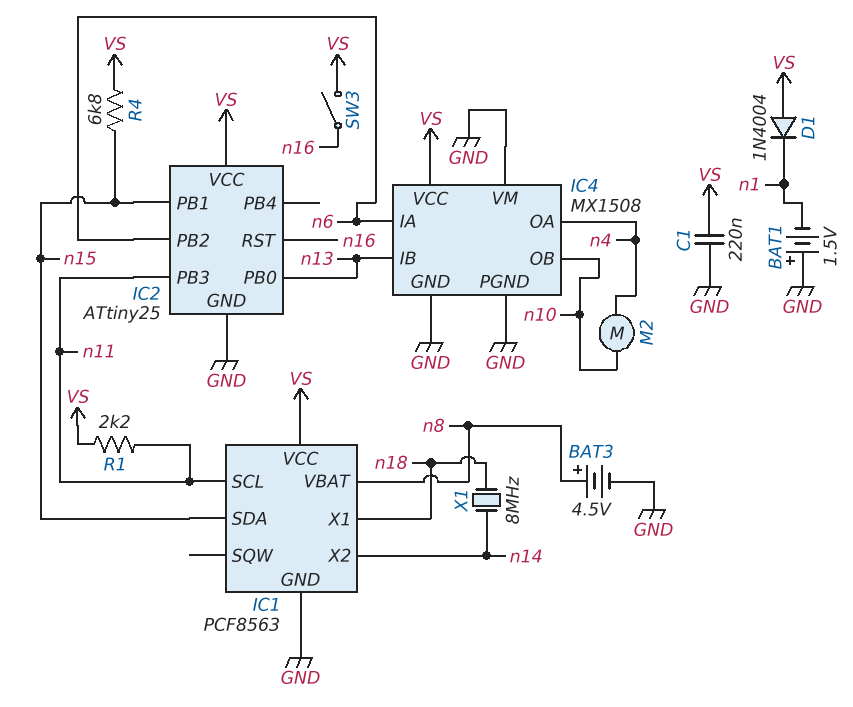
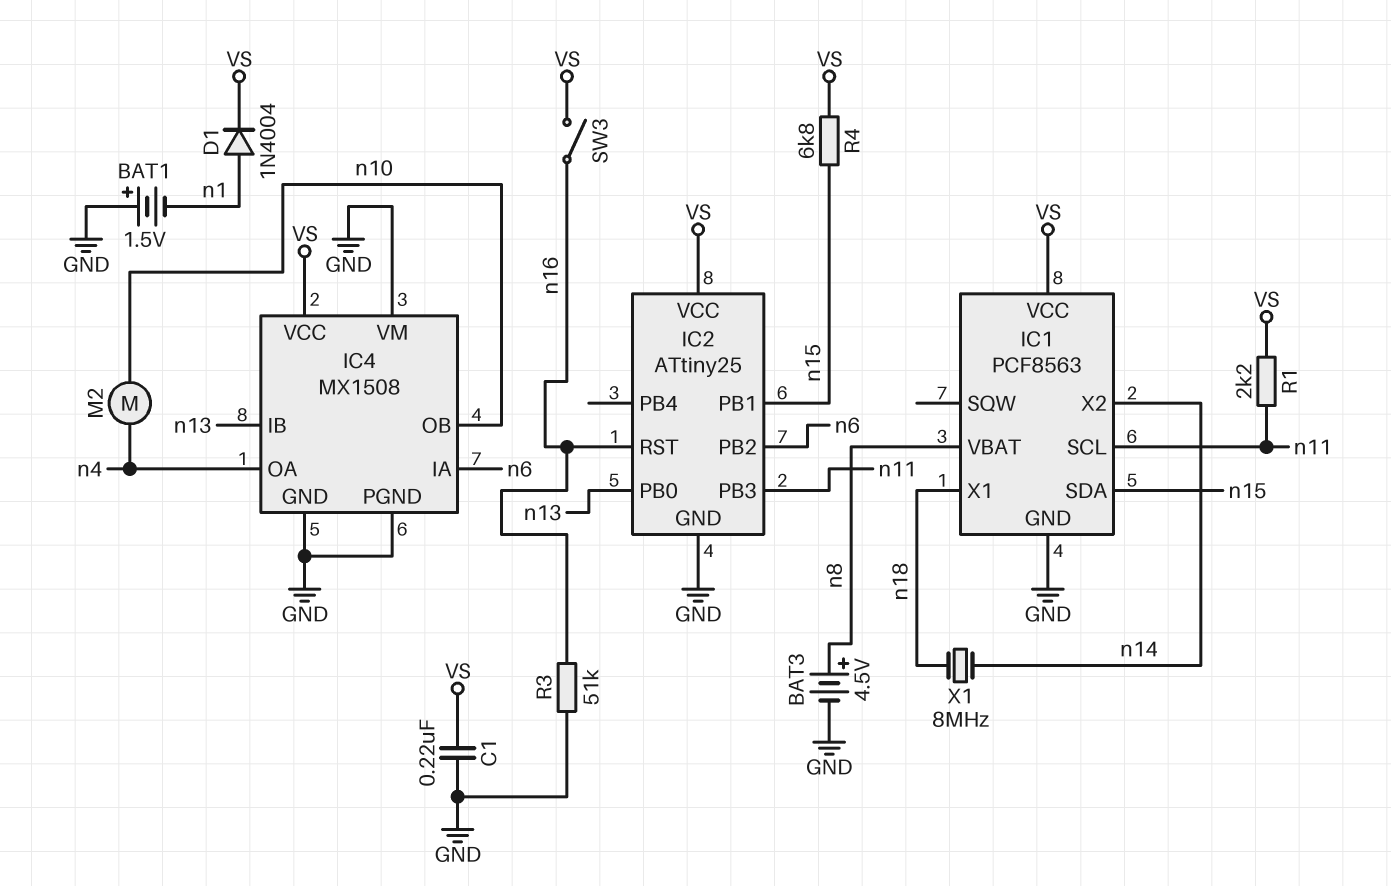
D1: diode 1N4004 (A VS, K n1) -> diode 1N4004 (A n1, K VS)
R3: none -> 51k (GND, n16)

